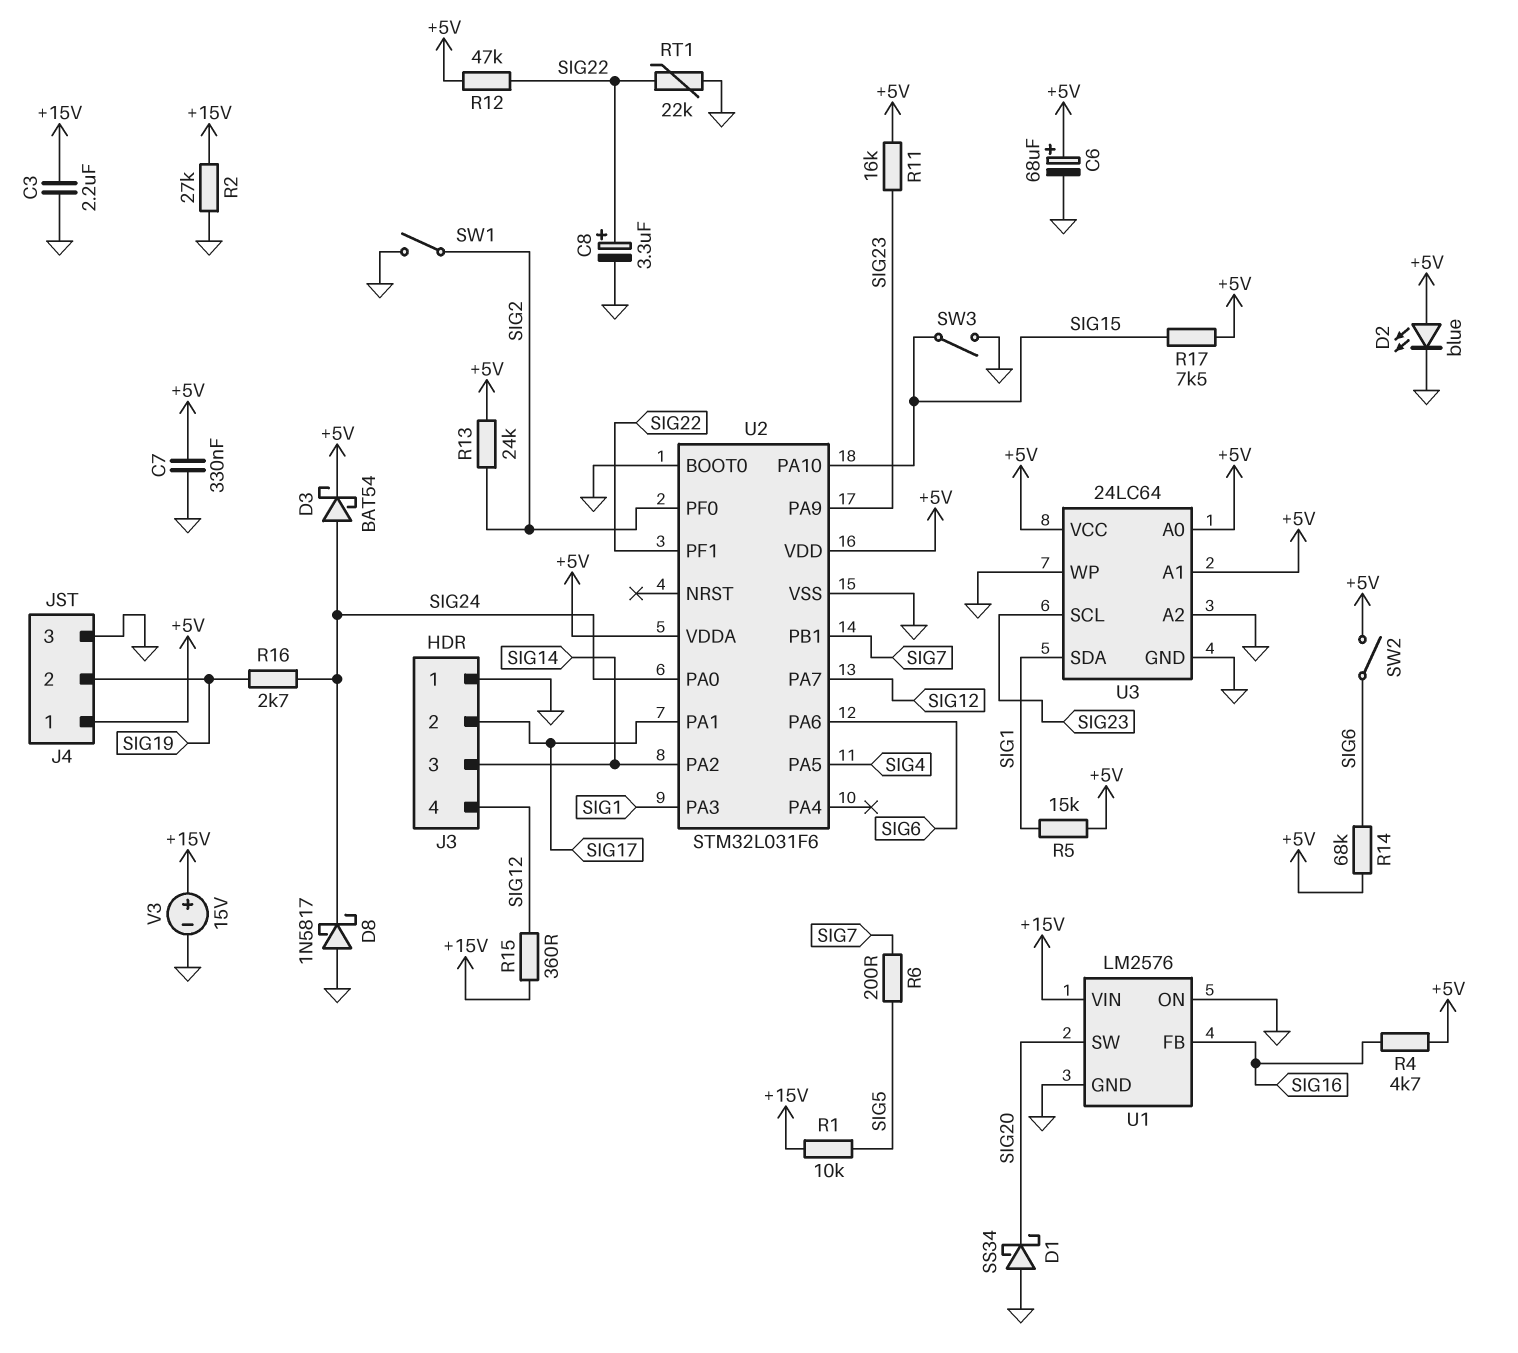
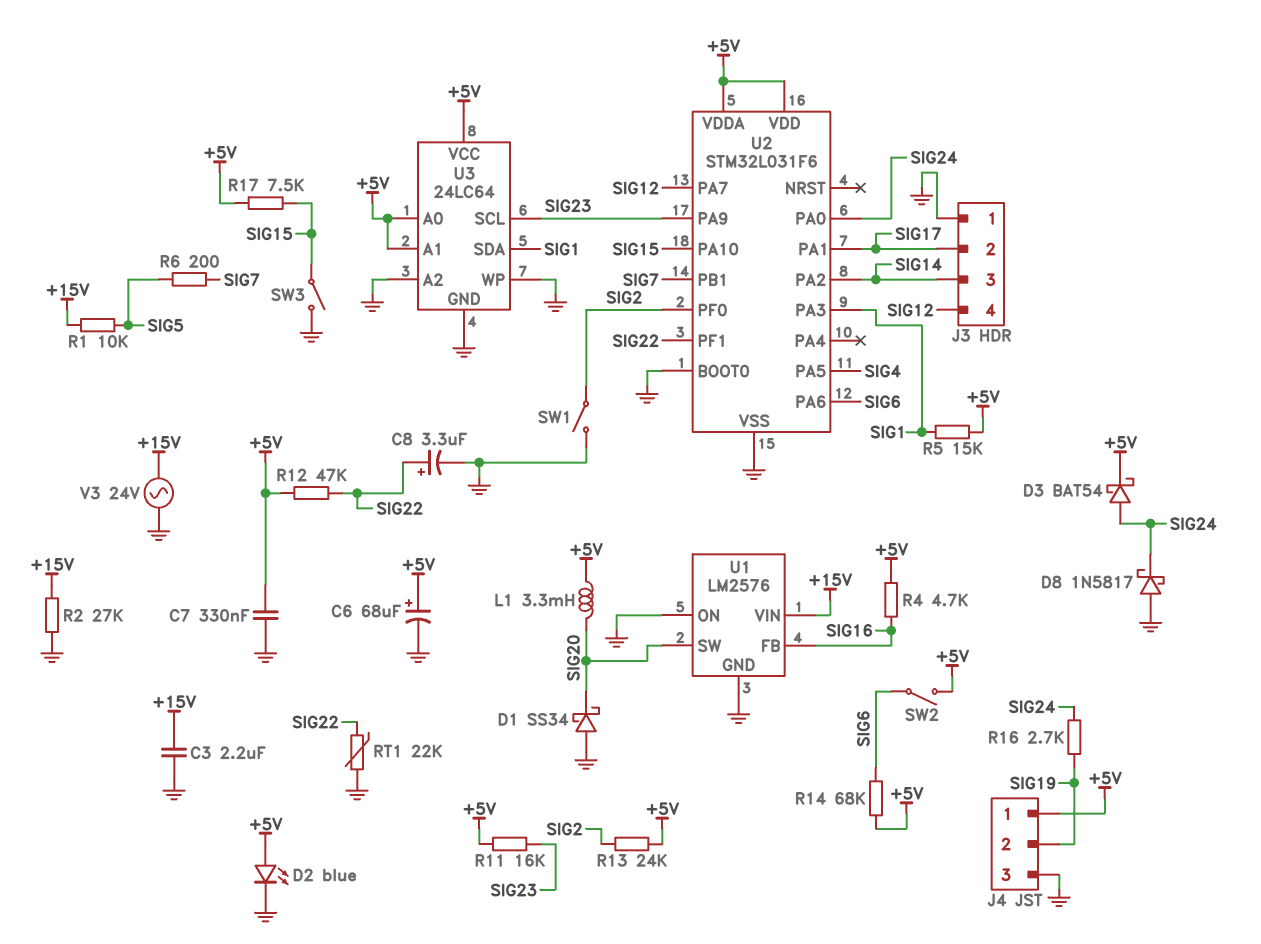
L1: none -> 3.3mH (+5V, SIG20)
R15: 360 (+15V, SIG12) -> none
V3: 15V (plus +15V, minus GND) -> AC 24V (+15V, GND)

